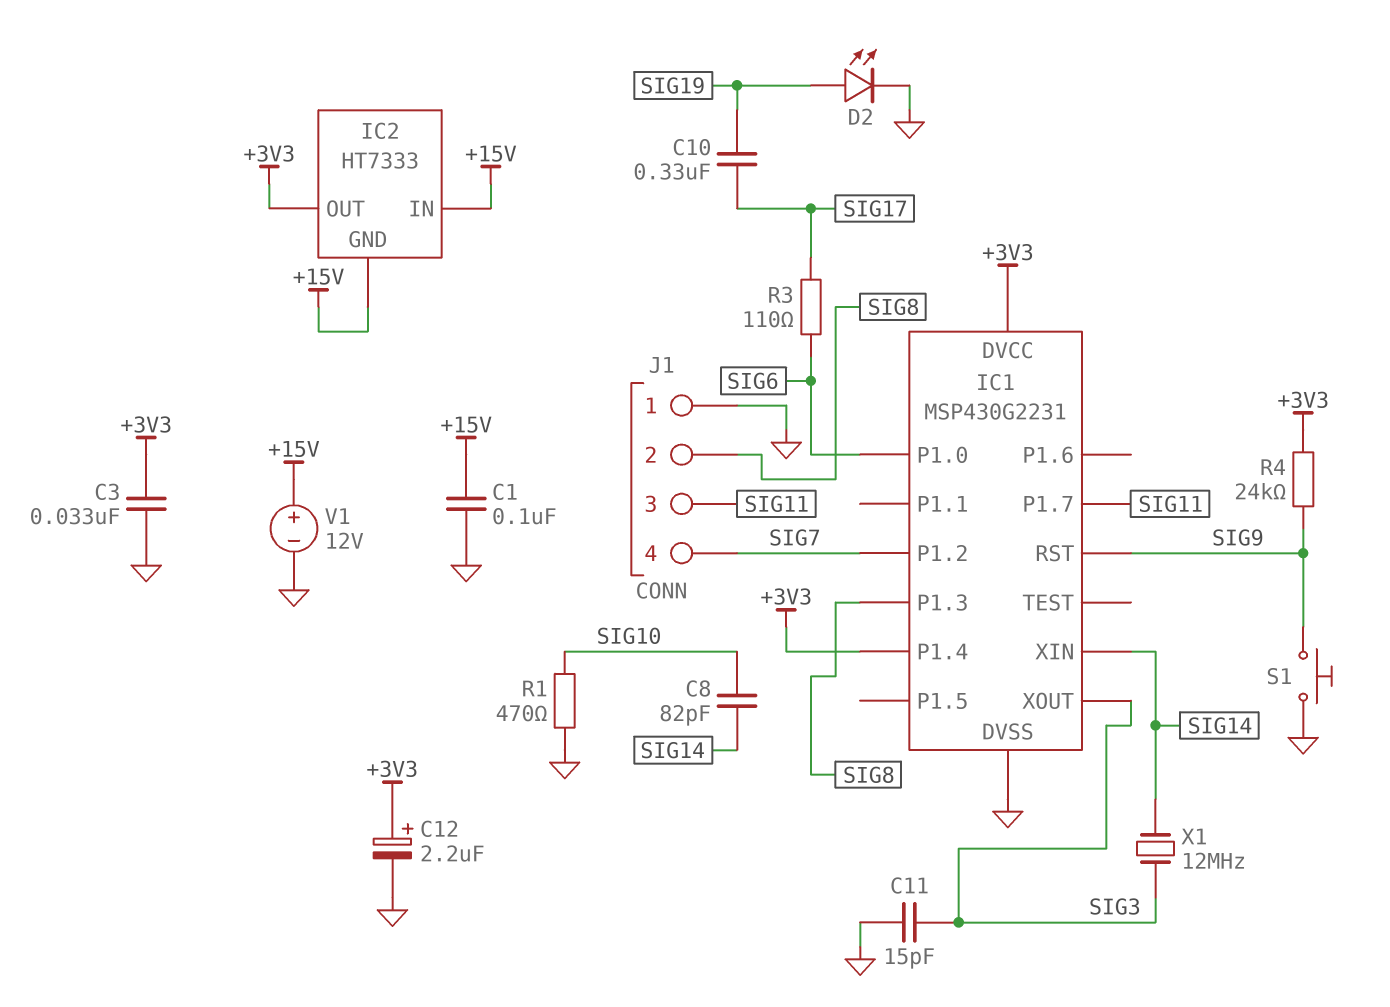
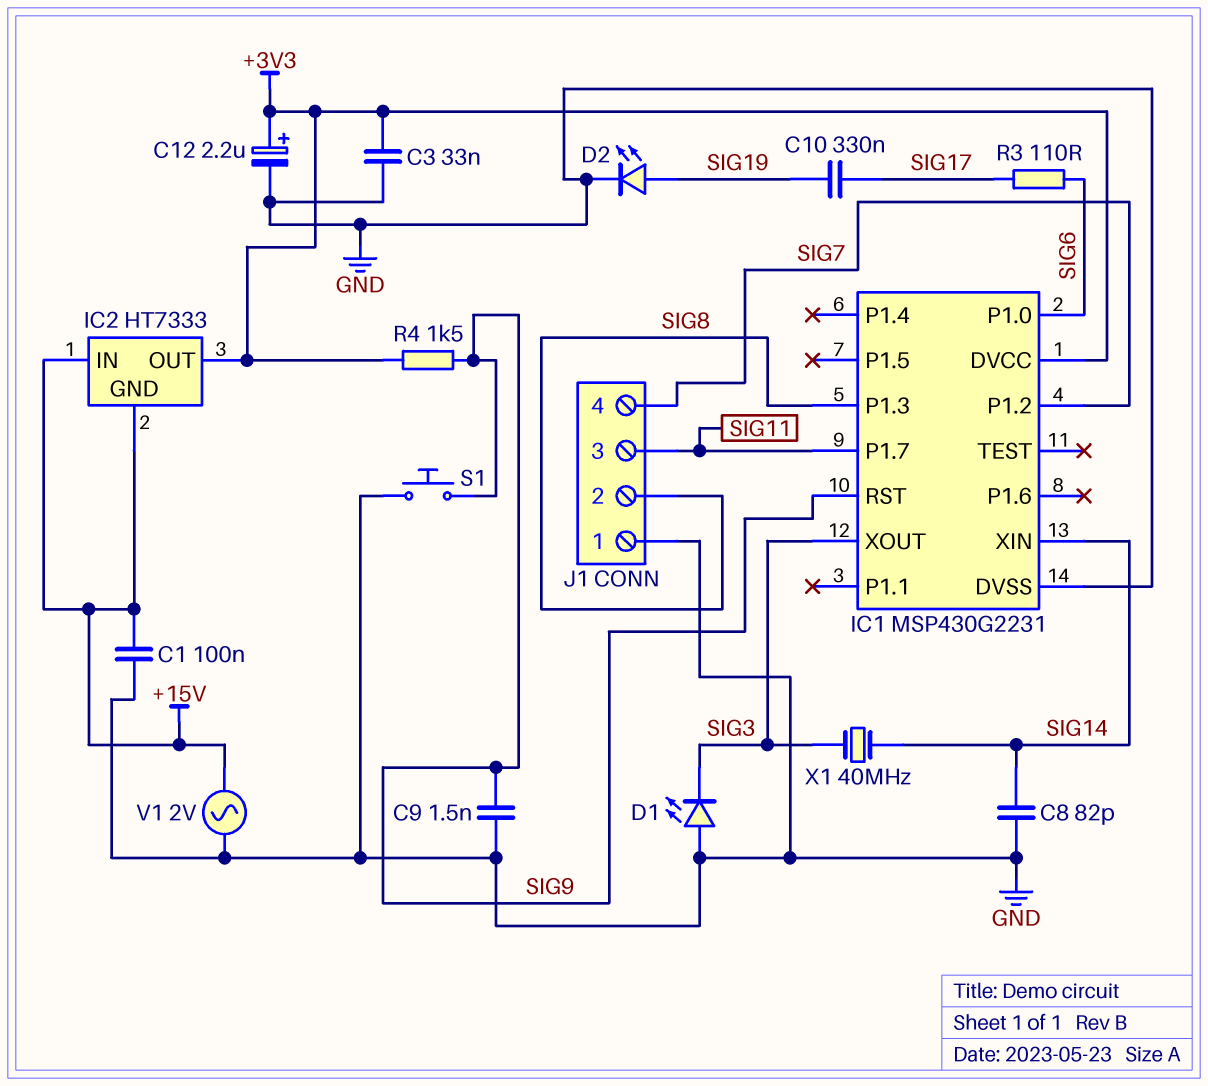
C8: 82pF (SIG10, SIG14) -> 82pF (GND, SIG14)
C9: none -> 1.5nF (GND, SIG9)
C11: 15pF (GND, SIG3) -> none
D1: none -> LED (A GND, K SIG3)
IC1 pin P1.4: +3V3 -> none
R1: 470 (GND, SIG10) -> none
R4: 24k (+3V3, SIG9) -> 1.5k (+3V3, SIG9)
V1: 12V (plus +15V, minus GND) -> AC 2V (+15V, GND)
X1: 12MHz (SIG3, SIG14) -> 40MHz (SIG3, SIG14)

